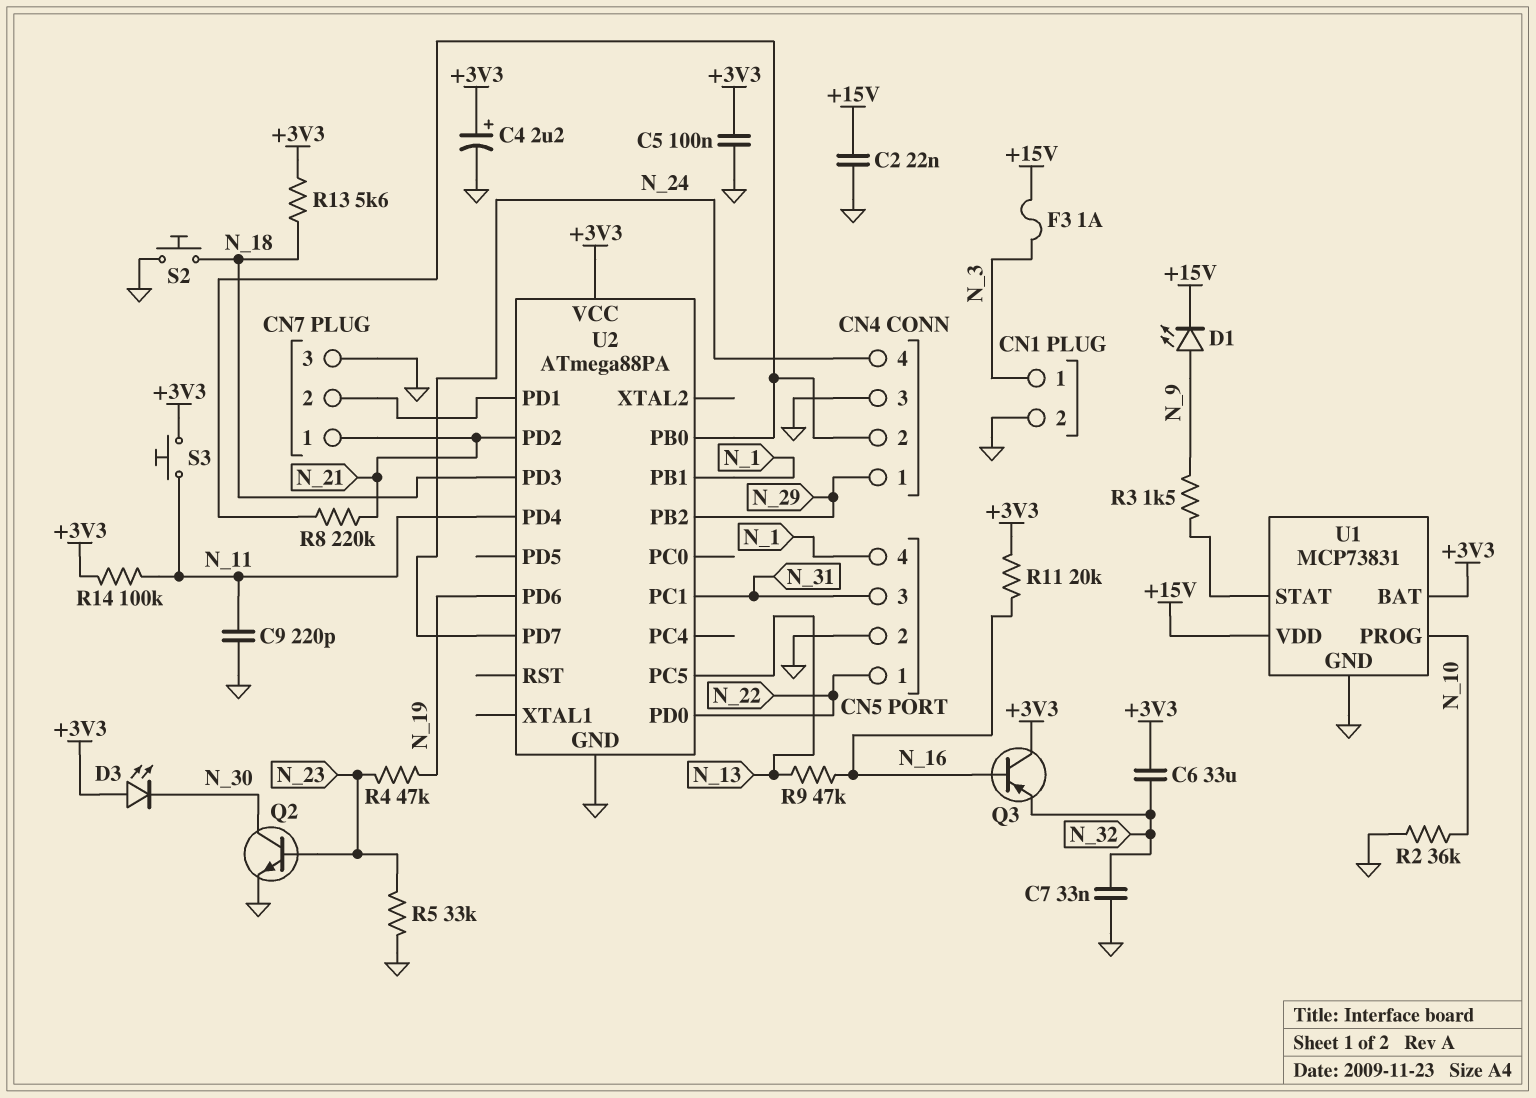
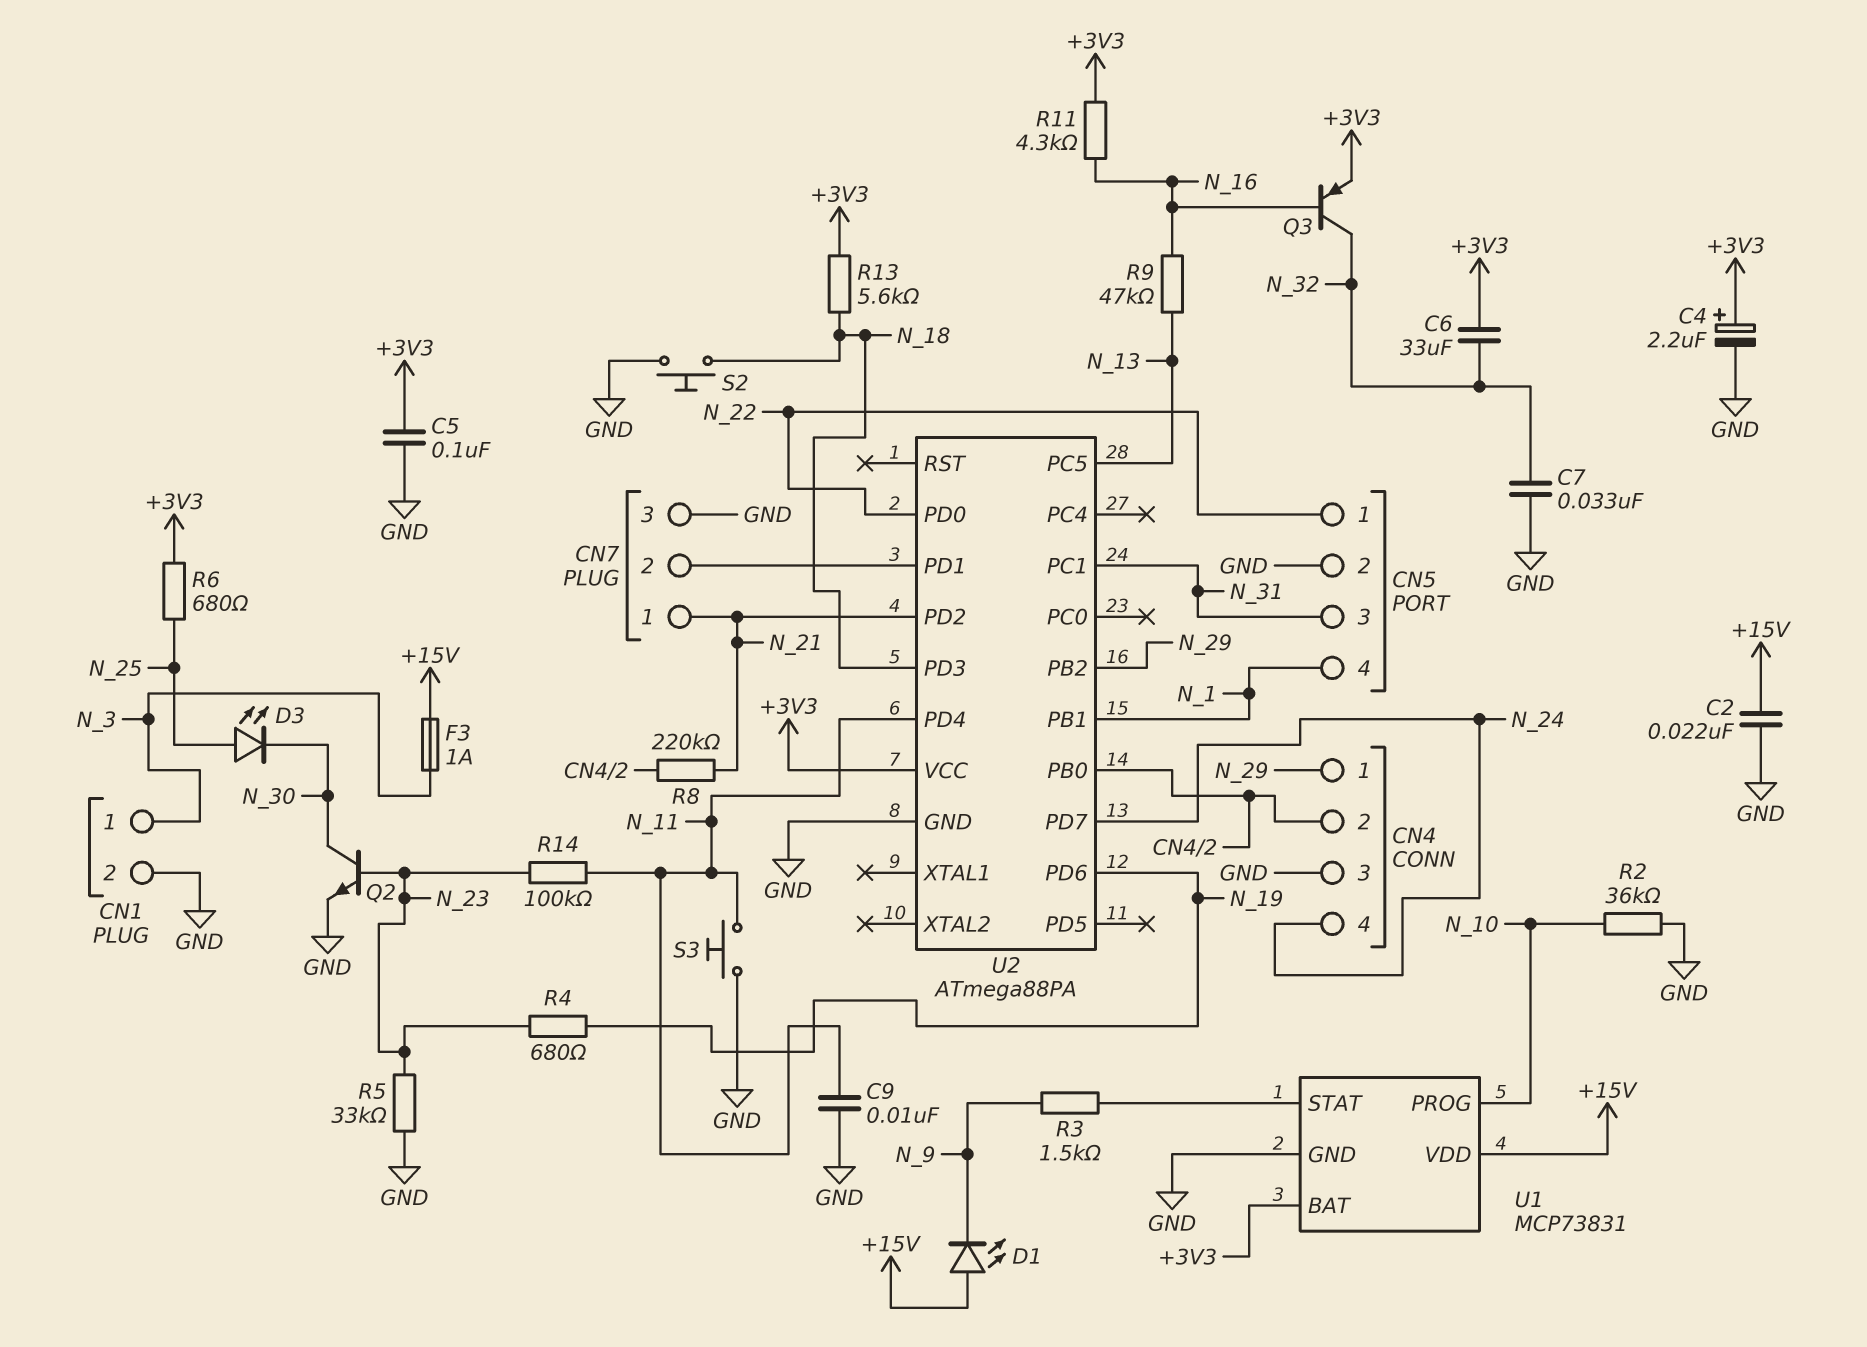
C9: 220pF (GND, N_11) -> 10nF (GND, N_11)
D1: LED (A N_9, K +15V) -> LED (A +15V, K N_9)
D3: LED (A +3V3, K N_30) -> LED (A N_25, K N_30)
Q3: PNP (B N_16, C +3V3, E N_32) -> PNP (B N_16, C N_32, E +3V3)
R4: 47k (N_19, N_23) -> 680 (N_19, N_23)
R6: none -> 680 (+3V3, N_25)
R11: 20k (+3V3, N_16) -> 4.3k (+3V3, N_16)
R14: 100k (+3V3, N_11) -> 100k (N_11, N_23)
S3: button (+3V3, N_11) -> button (GND, N_11)

